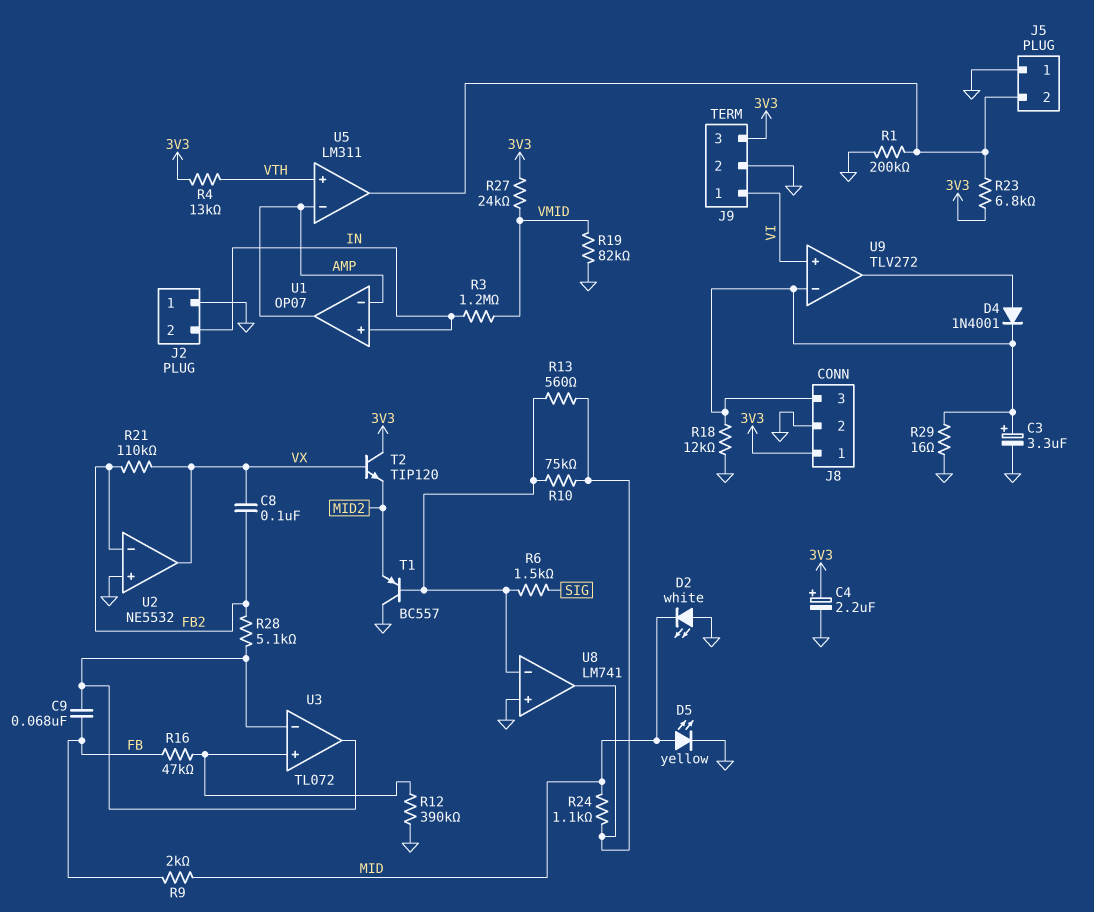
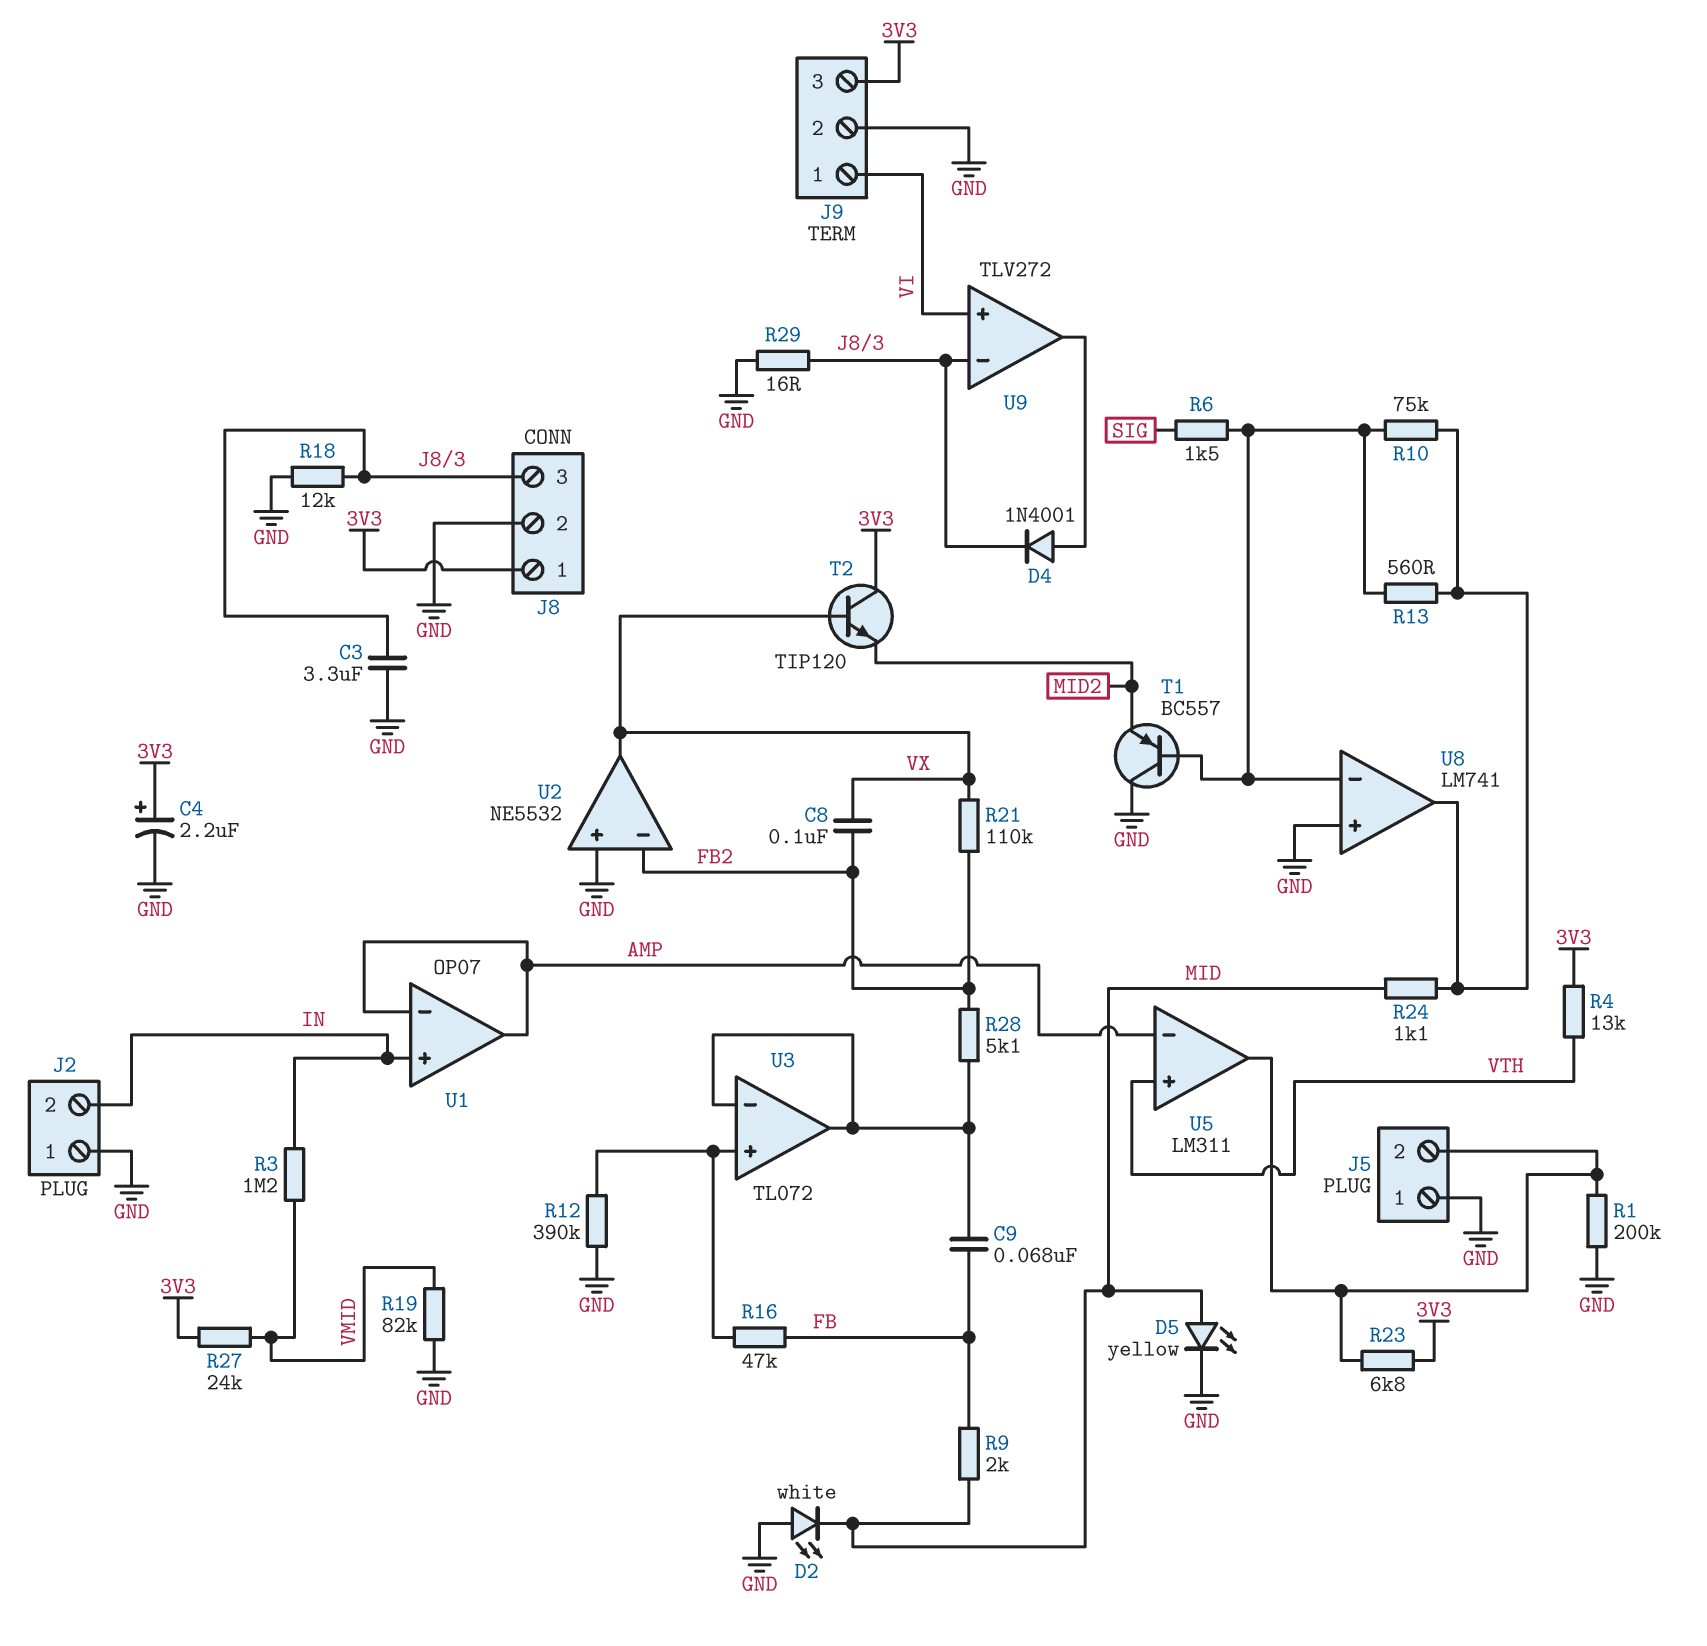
C3: 3.3uF (plus J8/3, minus GND) -> 3.3uF (GND, J8/3)

